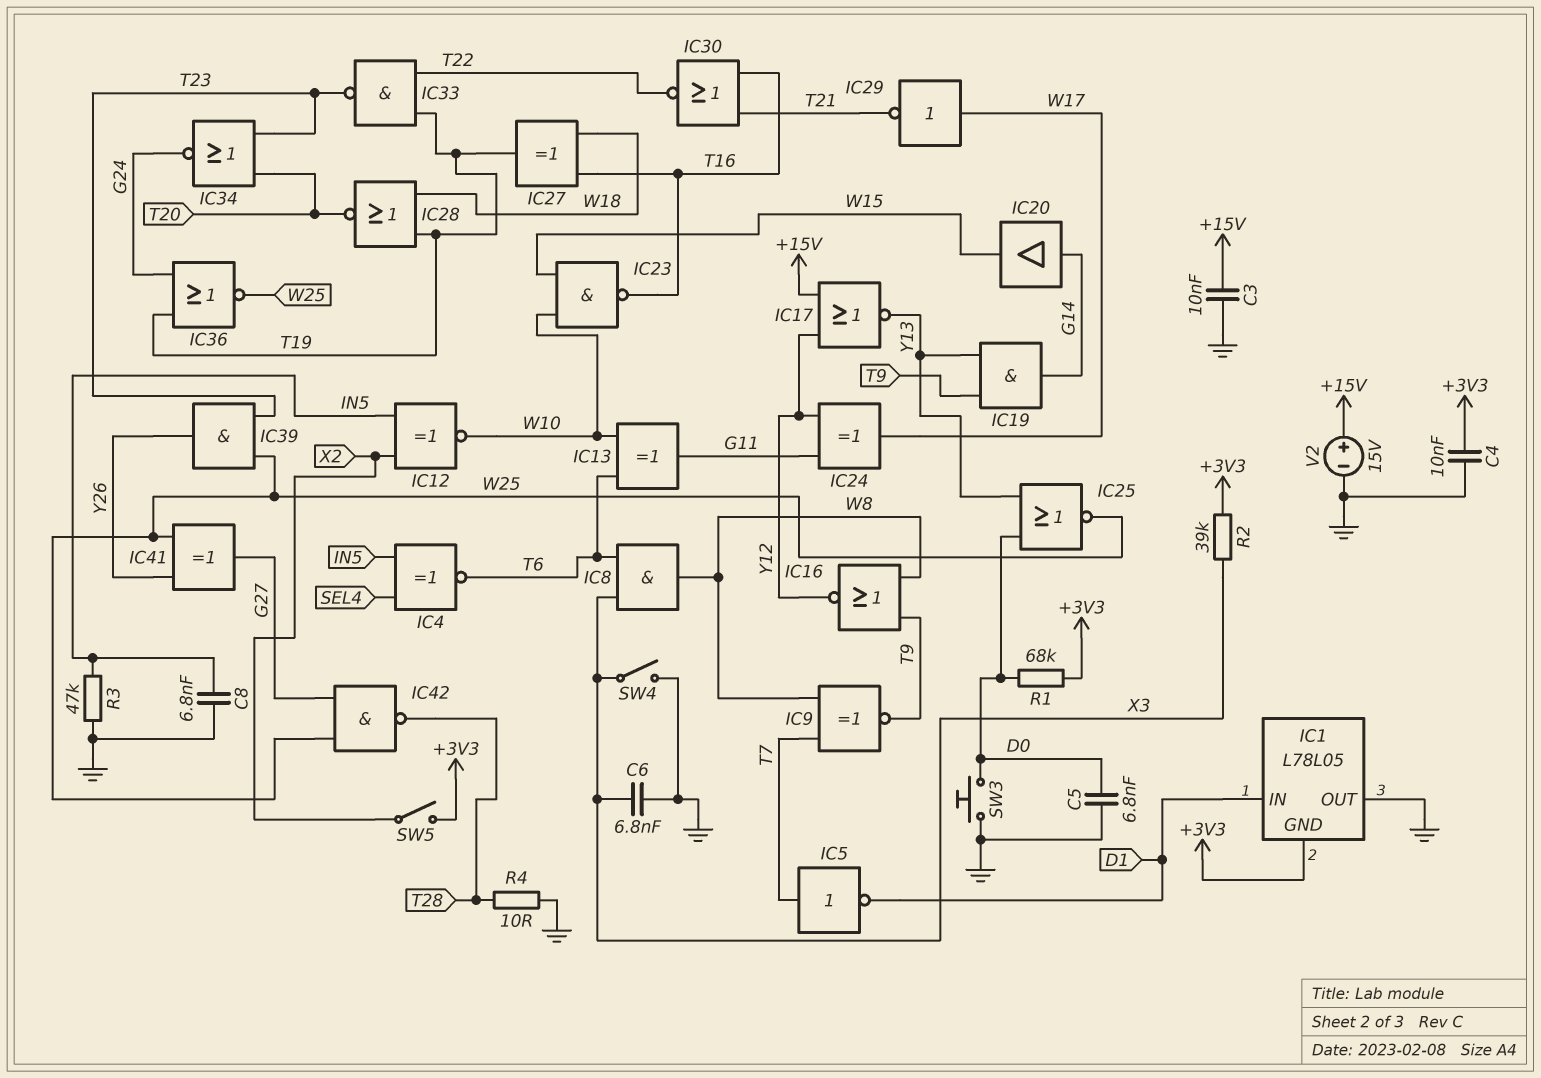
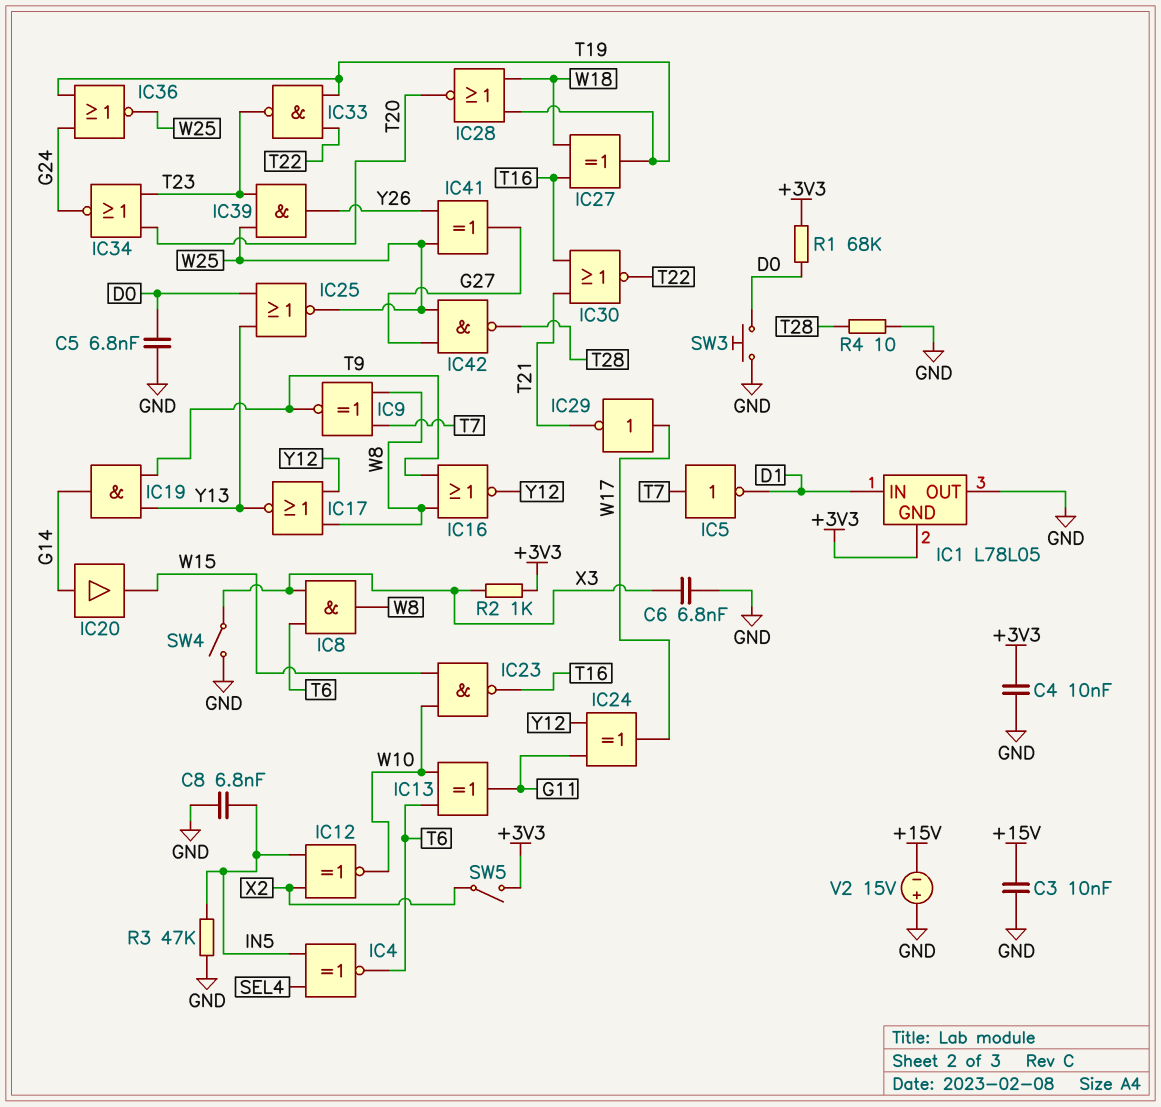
IC17: NOR (in +15V, in Y12, out Y13) -> NOR (in W8, in Y12, out Y13)
R2: 39k (+3V3, X3) -> 1k (+3V3, X3)
V2: 15V (plus +15V, minus GND) -> 15V (plus GND, minus +15V)

